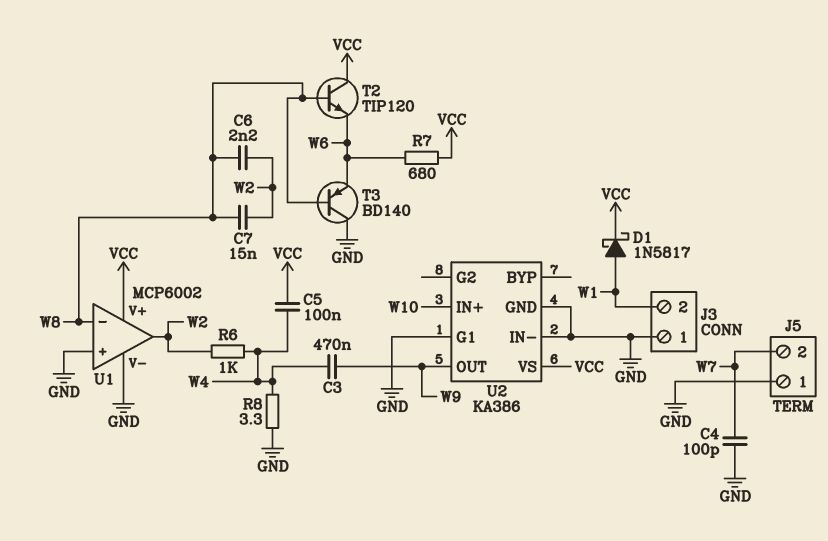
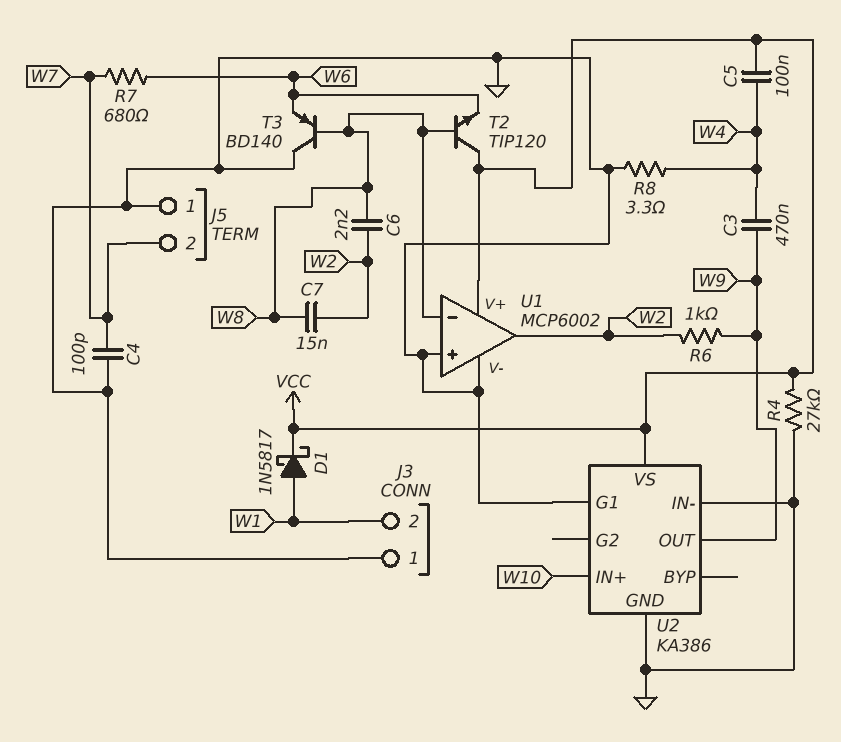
R4: none -> 27k (GND, VCC)
R6: 1k (W2, W4) -> 1k (W2, W9)
R7: 680 (VCC, W6) -> 680 (W6, W7)

